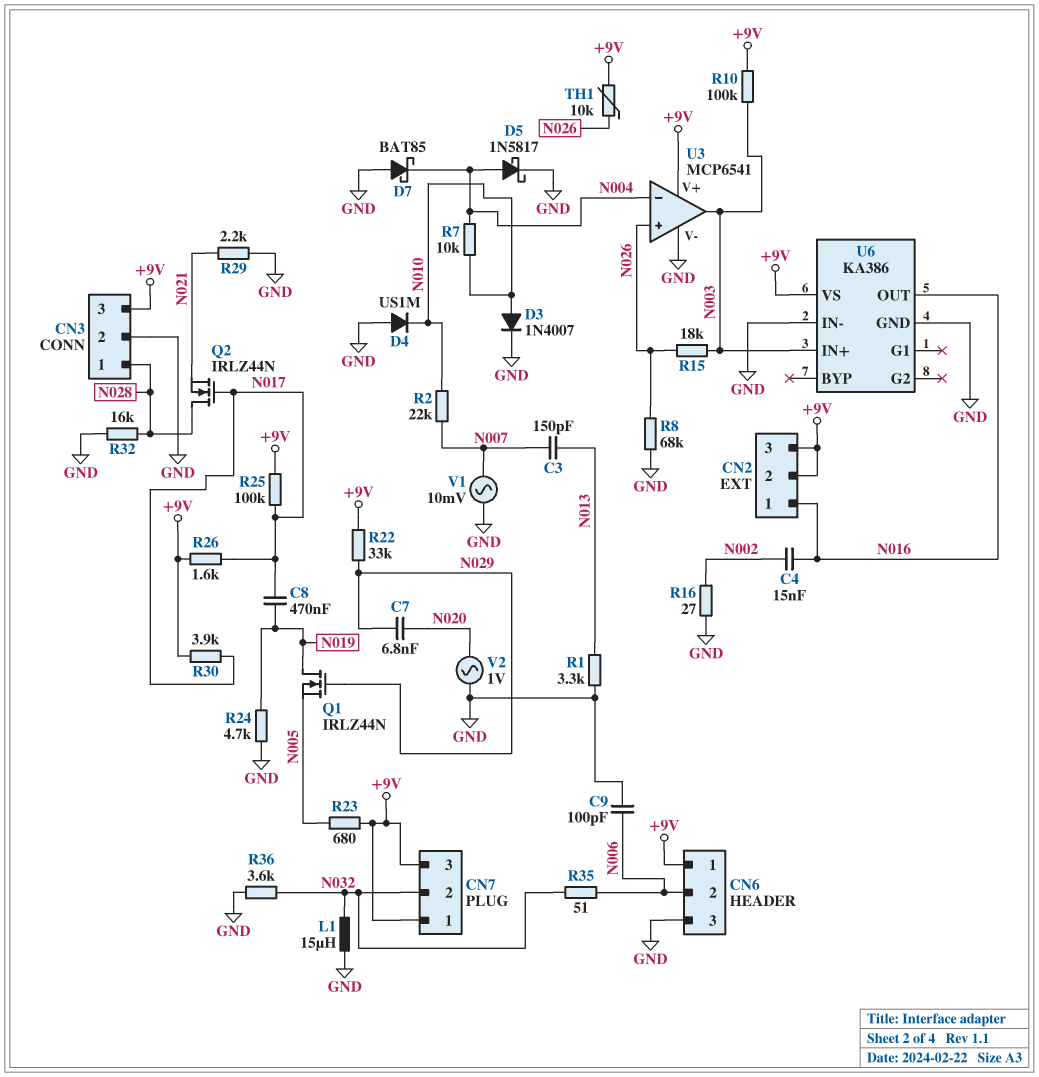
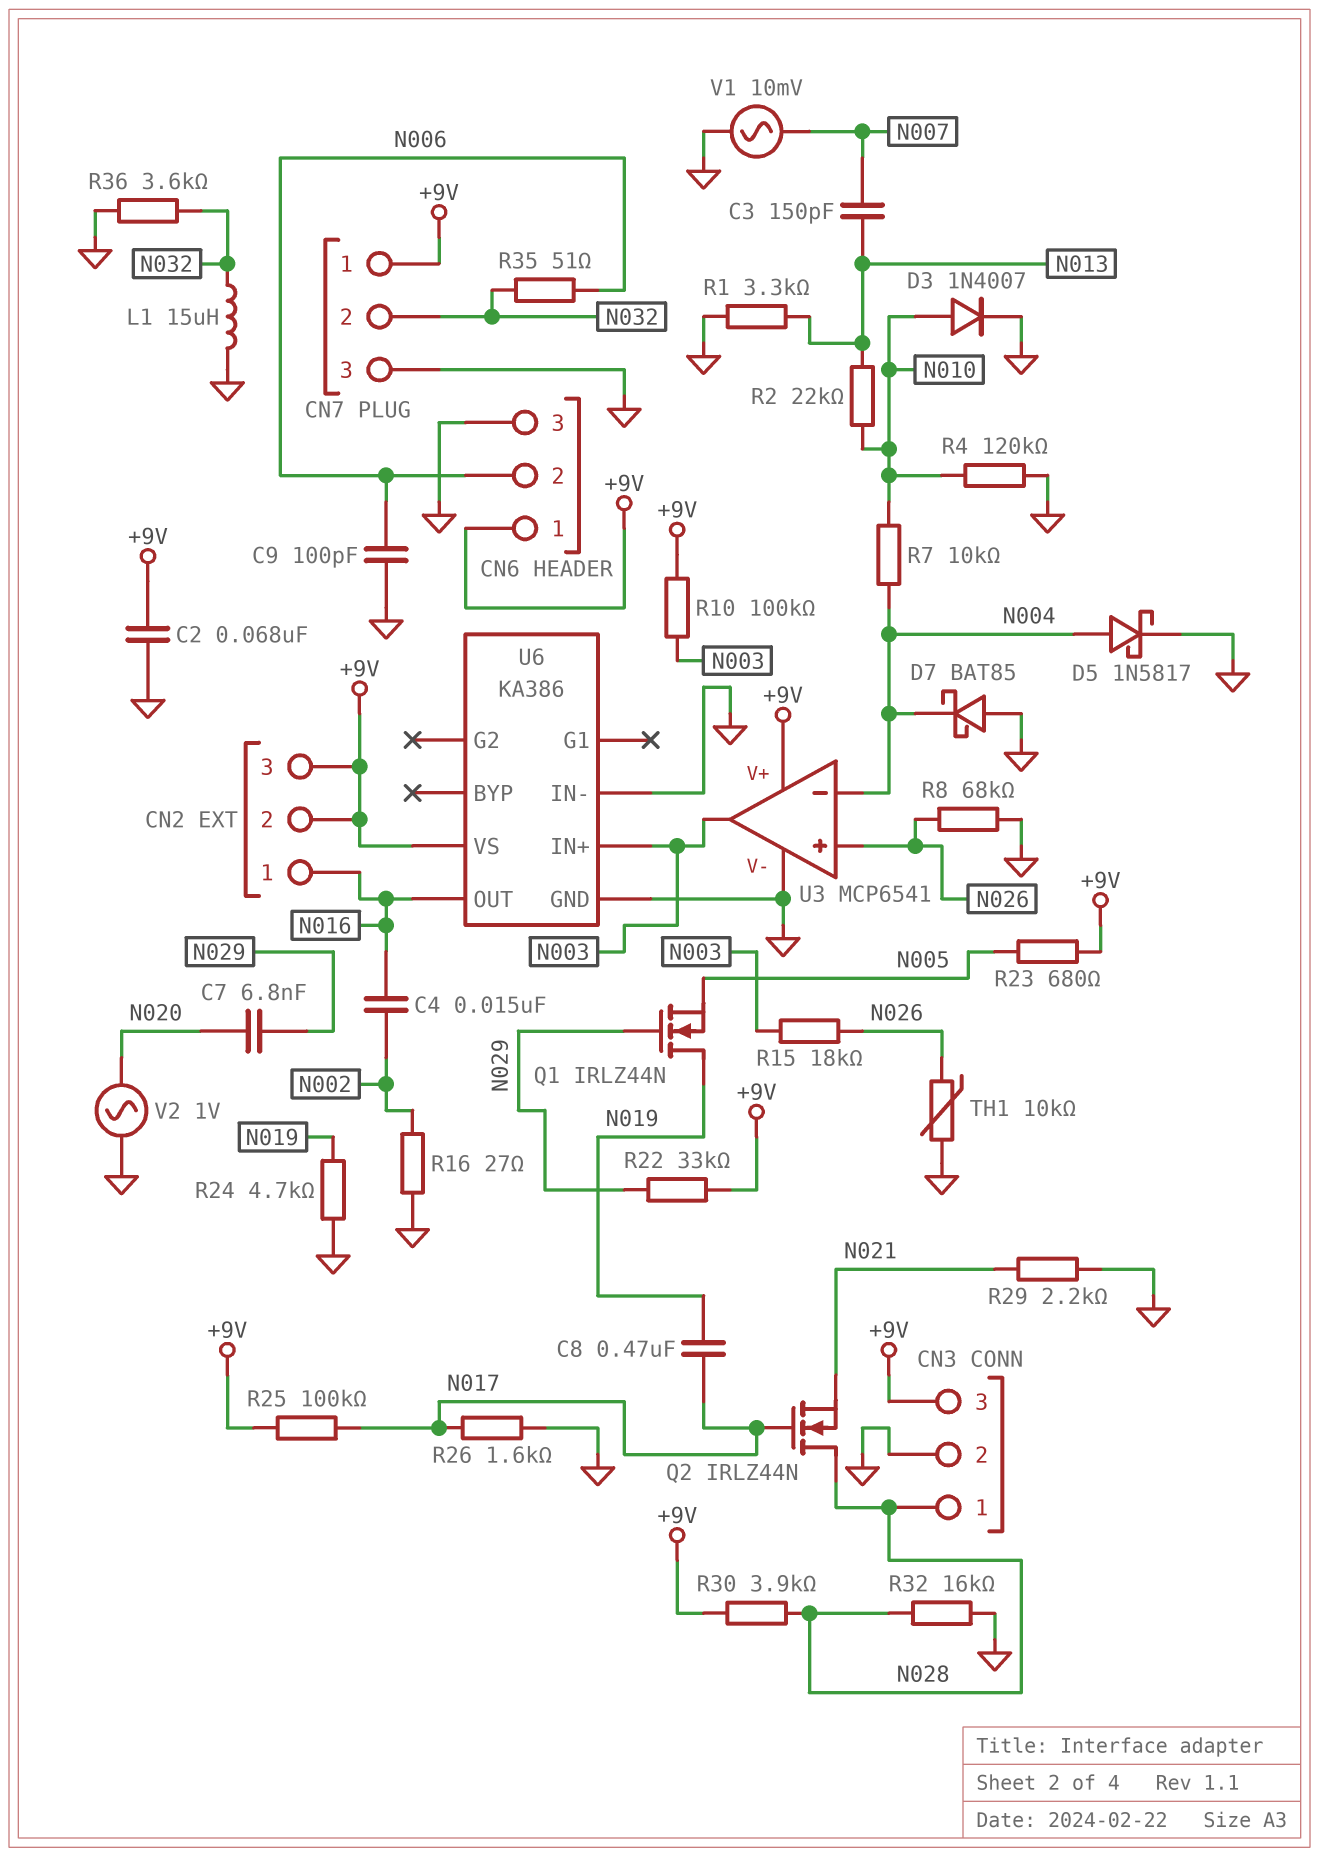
C2: none -> 68nF (+9V, GND)
CN7 pin 3: +9V -> GND
D4: diode US1M (A GND, K N010) -> none
R2: 22k (N007, N010) -> 22k (N010, N013)
R4: none -> 120k (GND, N010)
R26: 1.6k (+9V, N017) -> 1.6k (GND, N017)
R30: 3.9k (+9V, N017) -> 3.9k (+9V, N028)
TH1: 10k (+9V, N026) -> 10k (GND, N026)

